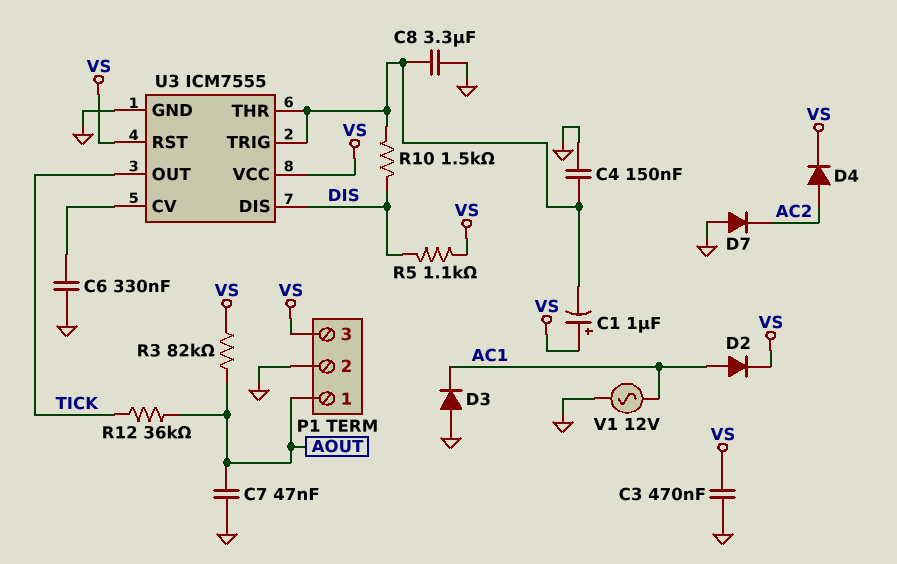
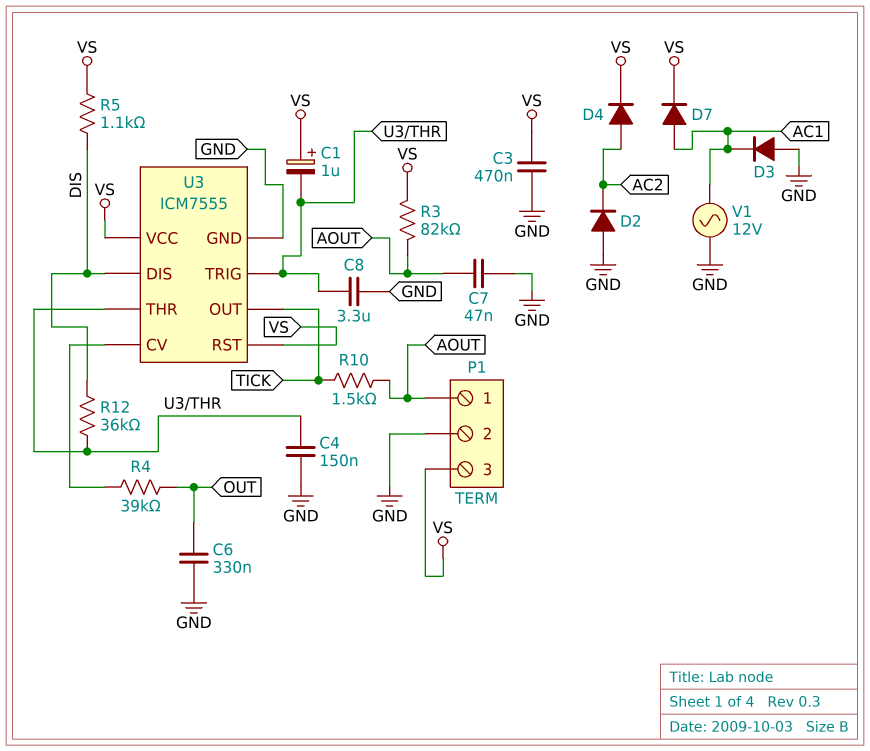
C6: 330nF (GND, U3/CV) -> 330nF (GND, OUT)
D2: diode (A AC1, K VS) -> diode (A GND, K AC2)
D7: diode (A GND, K AC2) -> diode (A AC1, K VS)
R4: none -> 39k (OUT, U3/CV)
R10: 1.5k (DIS, U3/THR) -> 1.5k (AOUT, TICK)
R12: 36k (AOUT, TICK) -> 36k (DIS, U3/THR)

